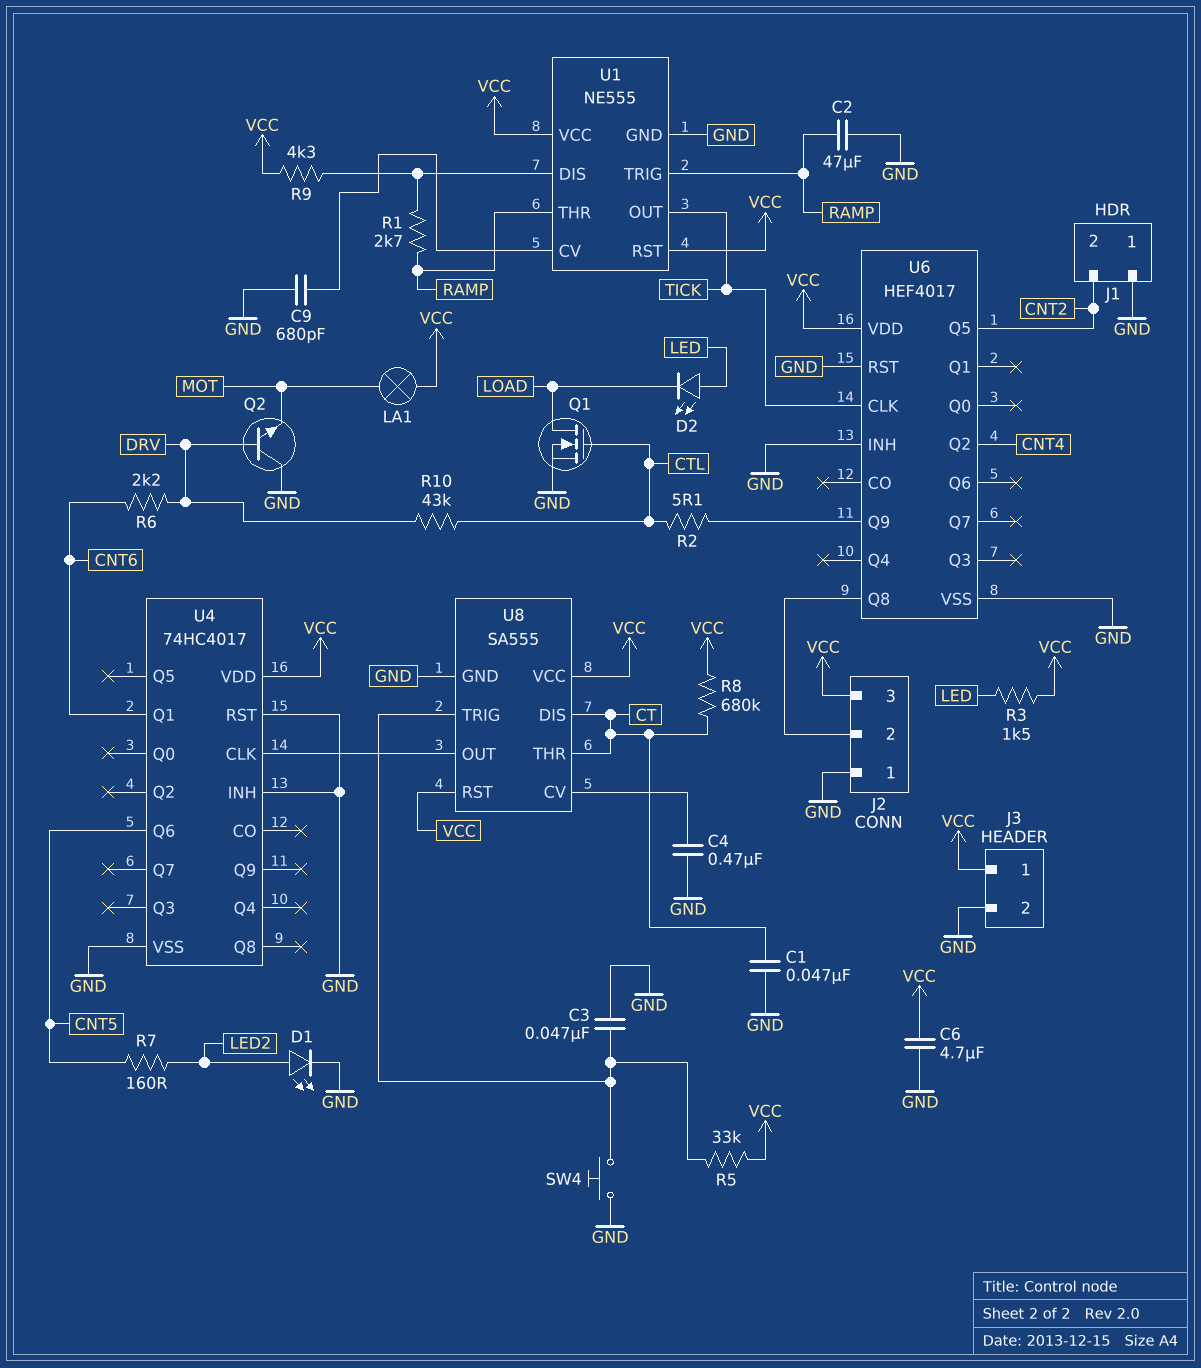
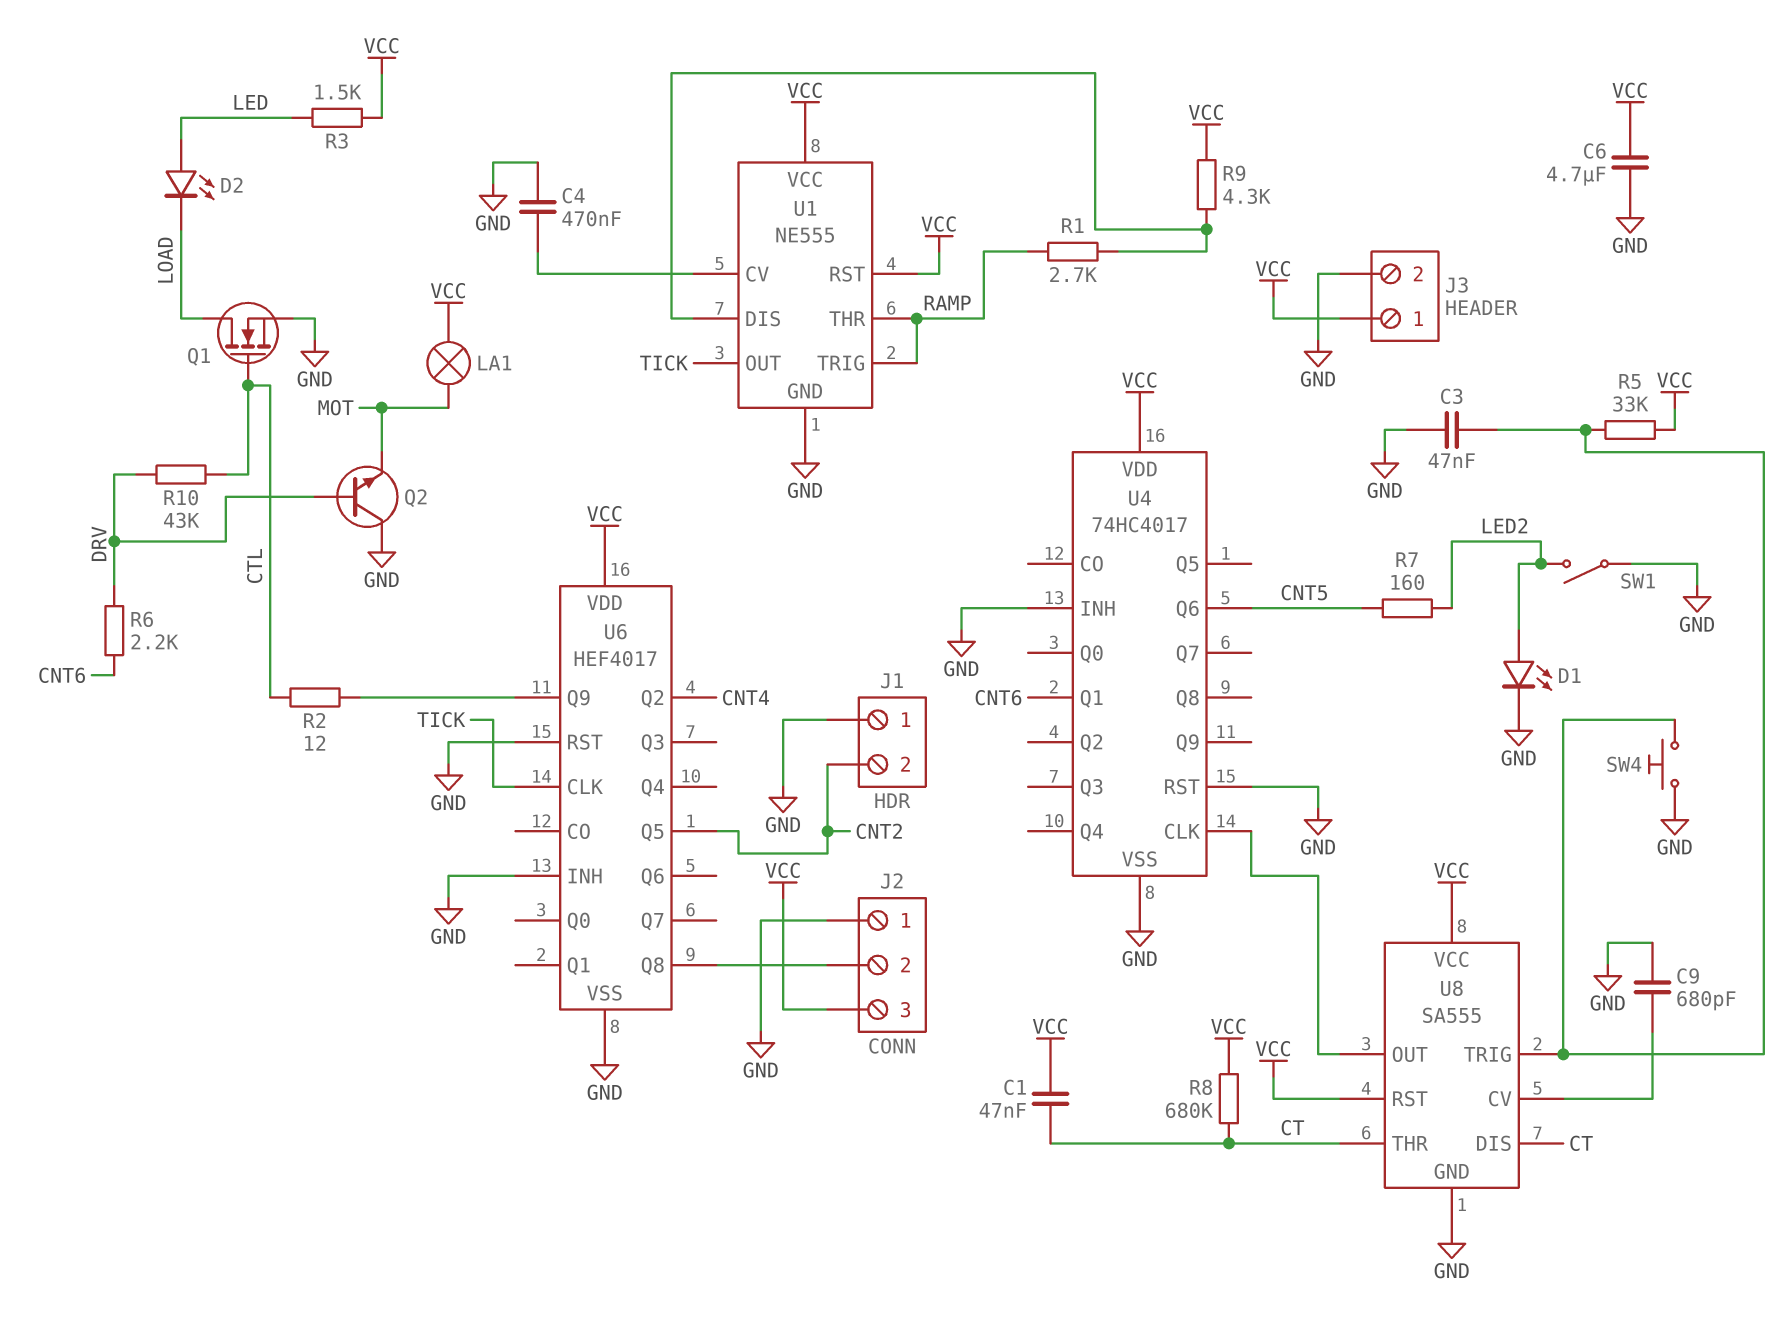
C1: 47nF (CT, GND) -> 47nF (CT, VCC)
C2: 47uF (GND, RAMP) -> none
C4: 470nF (GND, U8/CV) -> 470nF (GND, U1/CV)
C9: 680pF (GND, U1/CV) -> 680pF (GND, U8/CV)
R2: 5.1 (CTL, U6/Q9) -> 12 (CTL, U6/Q9)
SW1: none -> switch (GND, LED2)

